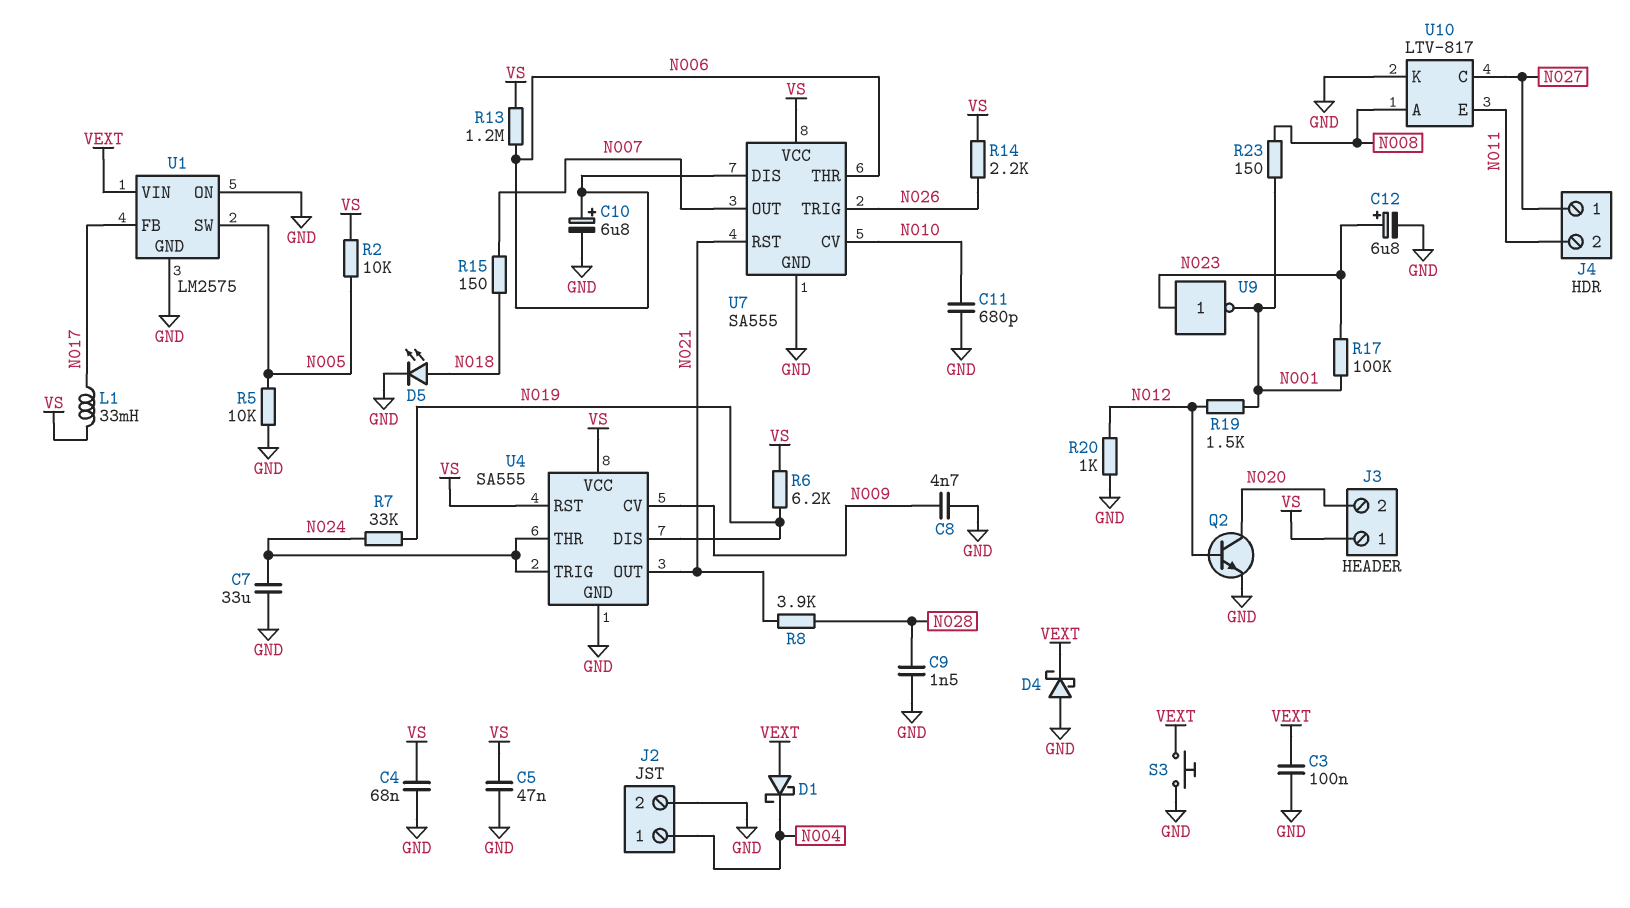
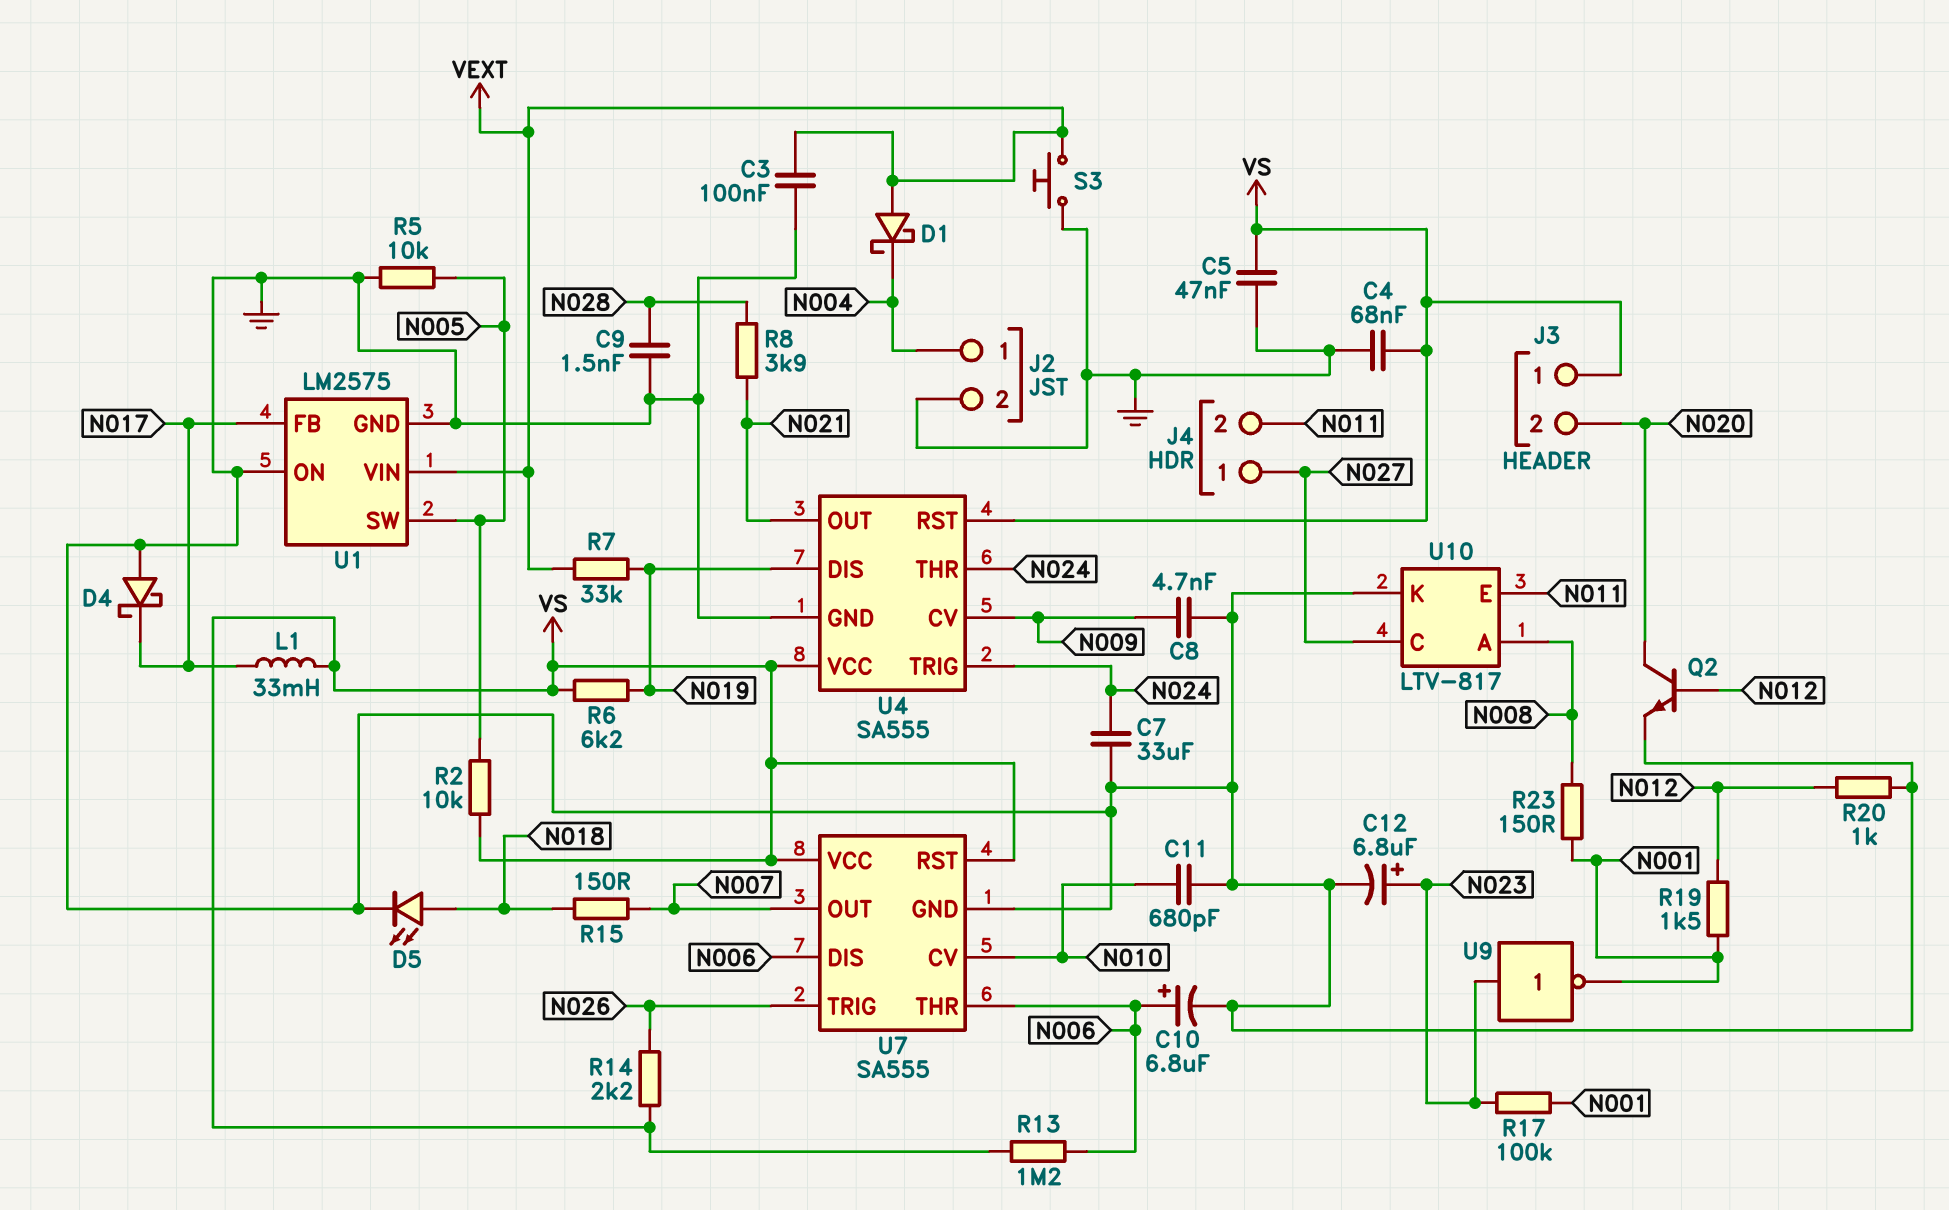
D4: schottky (A GND, K VEXT) -> schottky (A GND, K N017)
R7: 33k (N019, N024) -> 33k (N019, VEXT)
U7 pin RST: N021 -> VS

